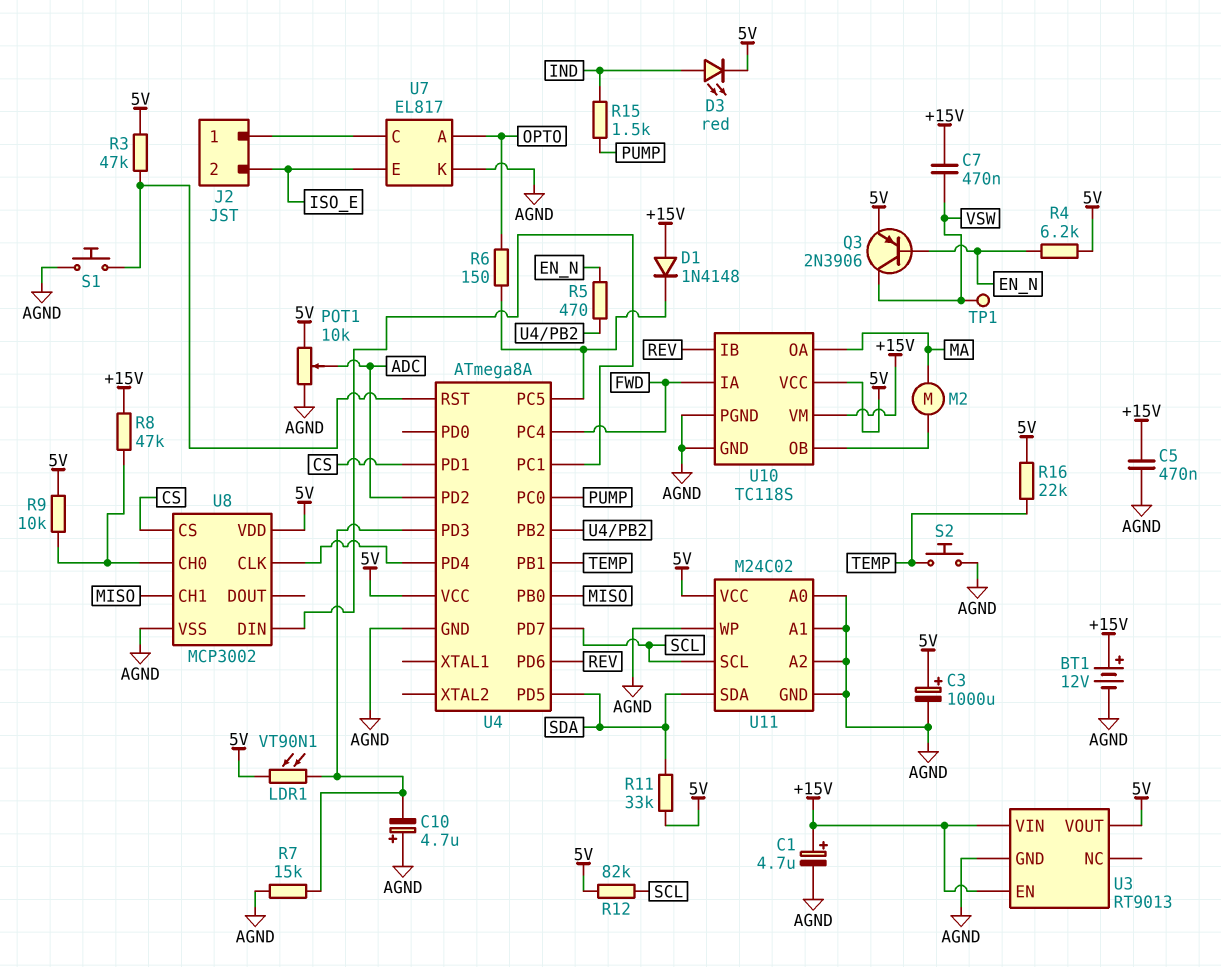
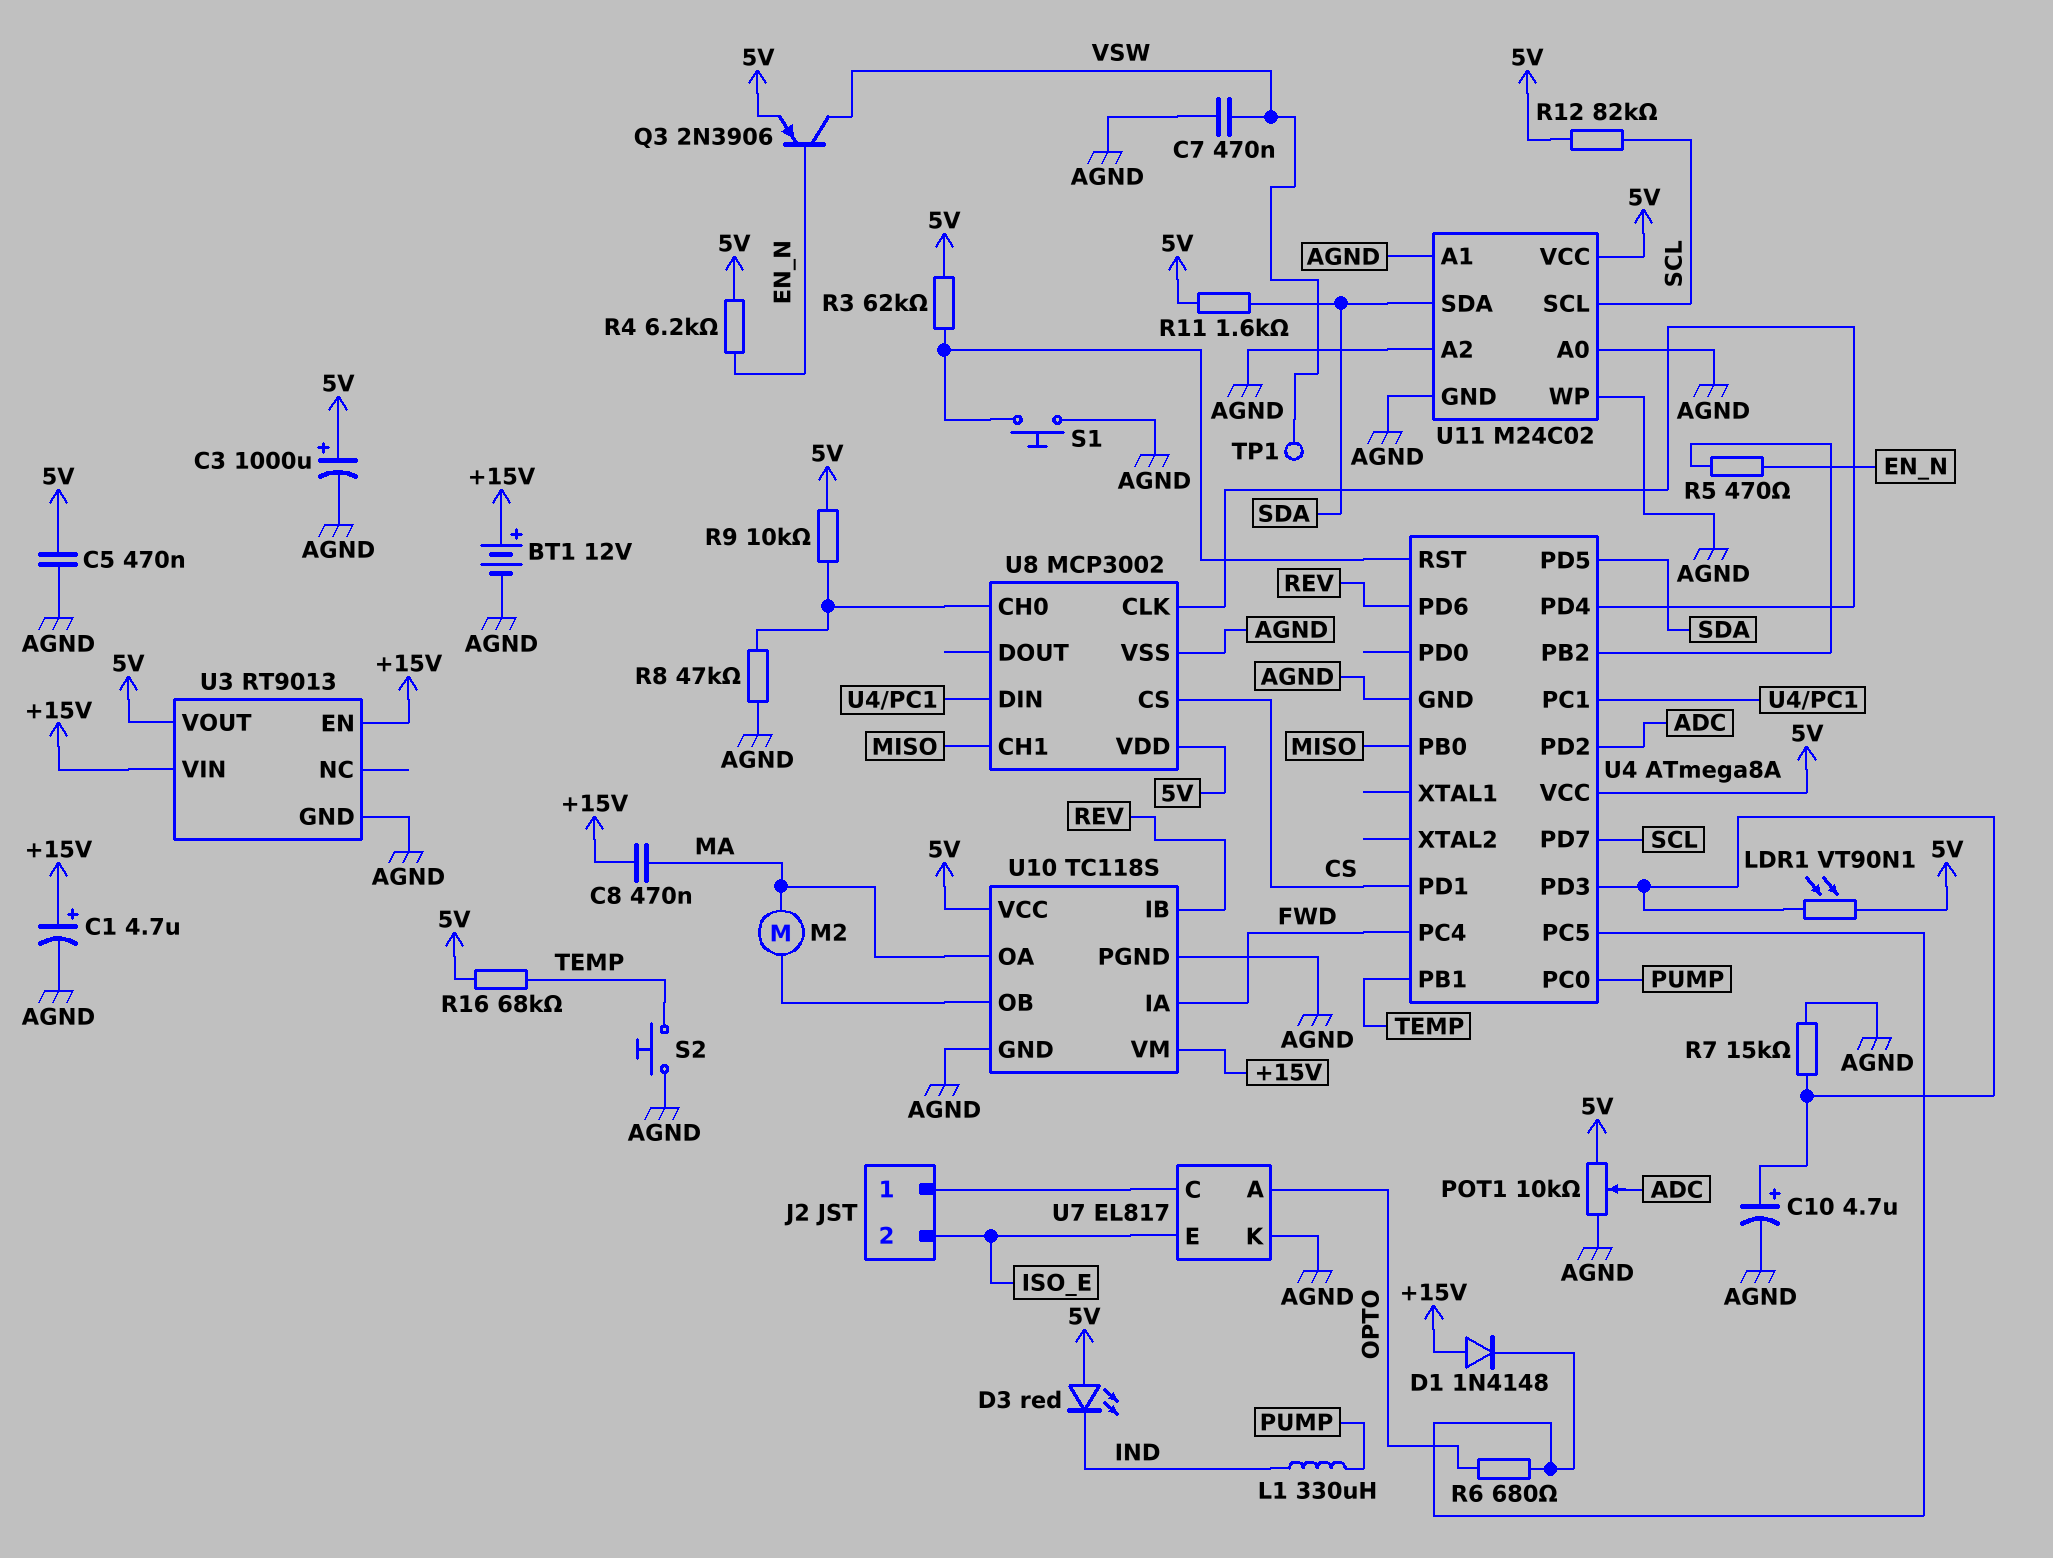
C5: 470nF (+15V, AGND) -> 470nF (5V, AGND)
C7: 470nF (+15V, VSW) -> 470nF (AGND, VSW)
C8: none -> 470nF (+15V, MA)
C10: 4.7uF (plus AGND, minus U4/PD3) -> 4.7uF (plus U4/PD3, minus AGND)
D3: LED red (A IND, K 5V) -> LED red (A 5V, K IND)
L1: none -> 330uH (IND, PUMP)
R3: 47k (5V, U4/RST) -> 62k (5V, U4/RST)
R6: 150 (OPTO, U4/PC5) -> 680 (OPTO, U4/PC5)
R8: 47k (+15V, U8/CH0) -> 47k (AGND, U8/CH0)
R11: 33k (5V, SDA) -> 1.6k (5V, SDA)
R15: 1.5k (IND, PUMP) -> none
R16: 22k (5V, TEMP) -> 68k (5V, TEMP)

